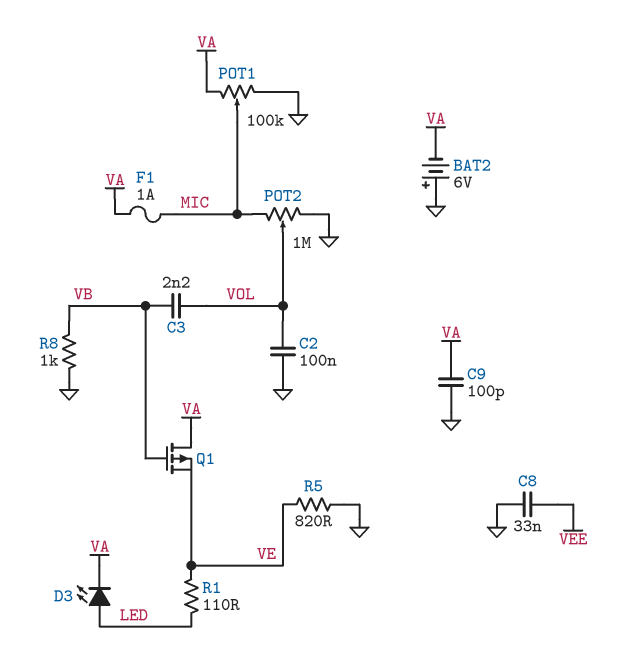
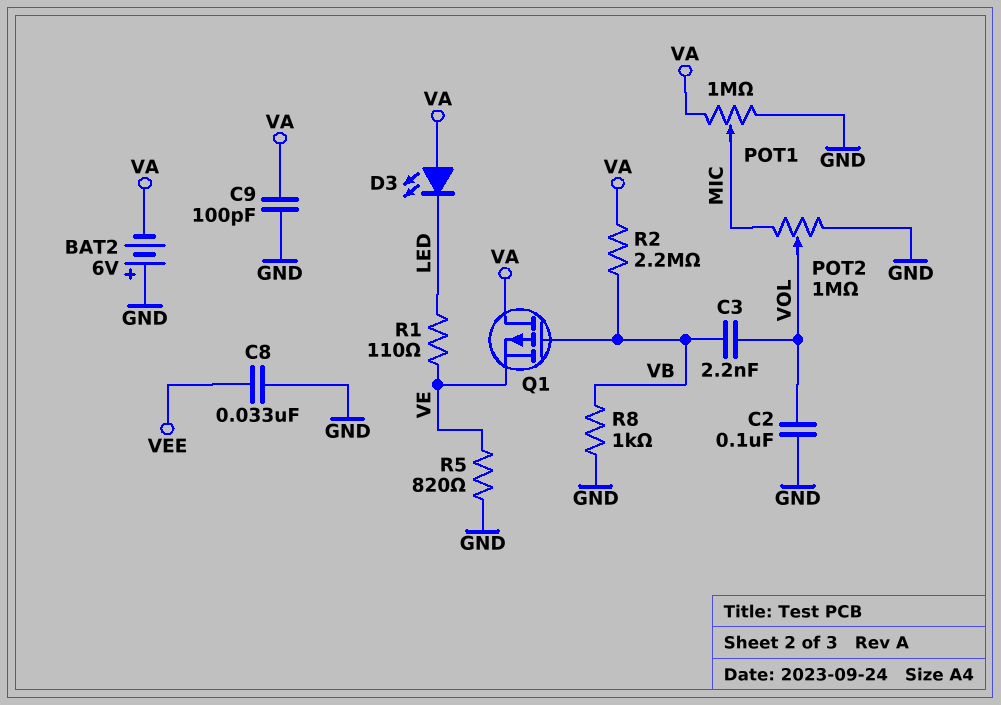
D3: LED (A LED, K VA) -> LED (A VA, K LED)
F1: 1A (MIC, VA) -> none
POT1: 100k (GND, VA, wiper MIC) -> 1M (GND, VA, wiper MIC)
R2: none -> 2.2M (VA, VB)

